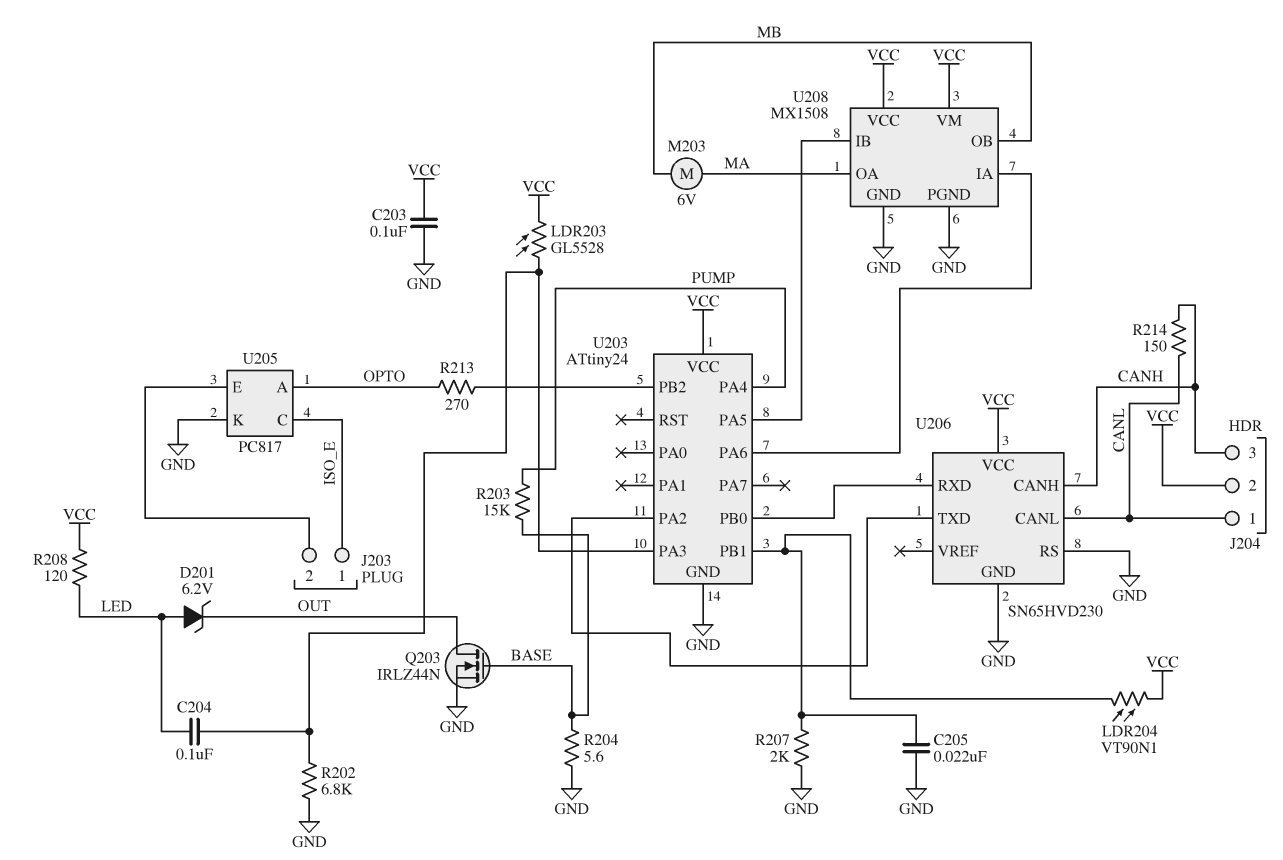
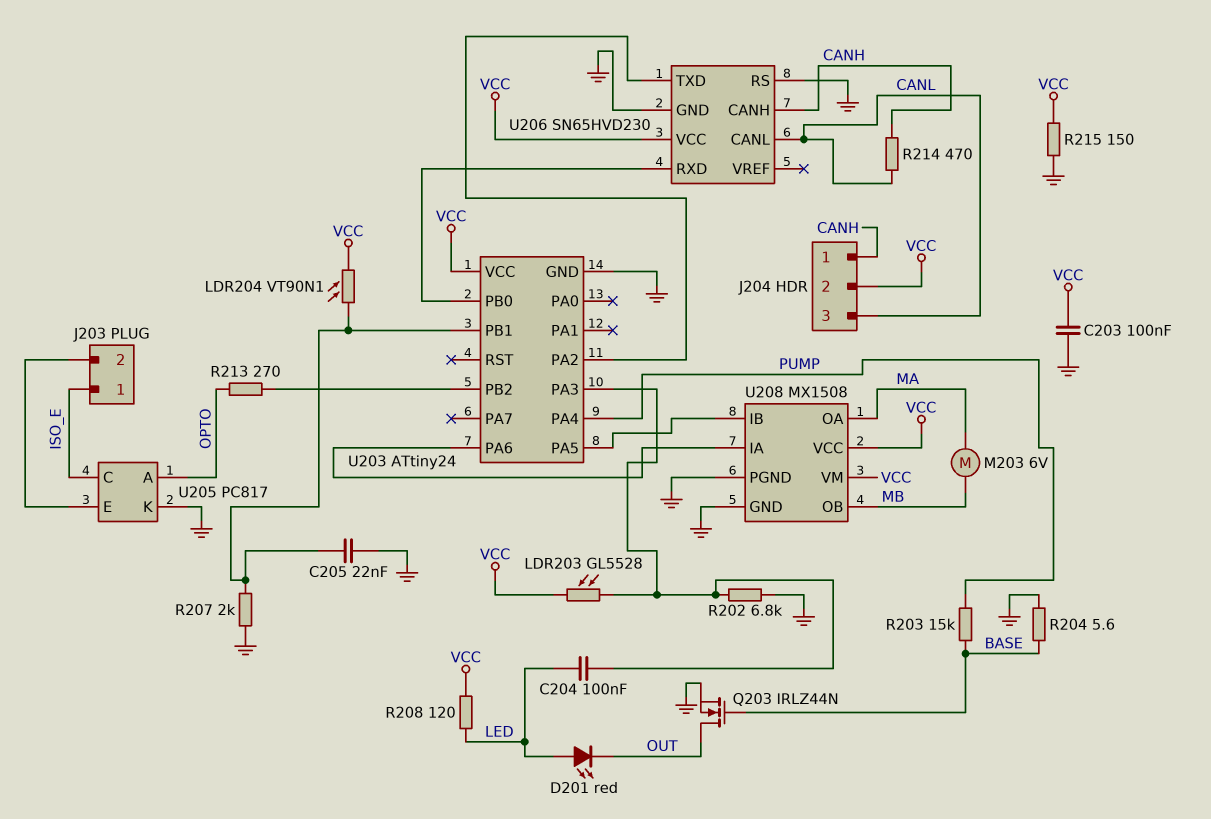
D201: zener 6.2V (A LED, K OUT) -> LED red (A LED, K OUT)
J204 pin 1: CANL -> CANH
J204 pin 3: CANH -> CANL
R214: 150 (CANH, CANL) -> 470 (CANH, CANL)
R215: none -> 150 (GND, VCC)

